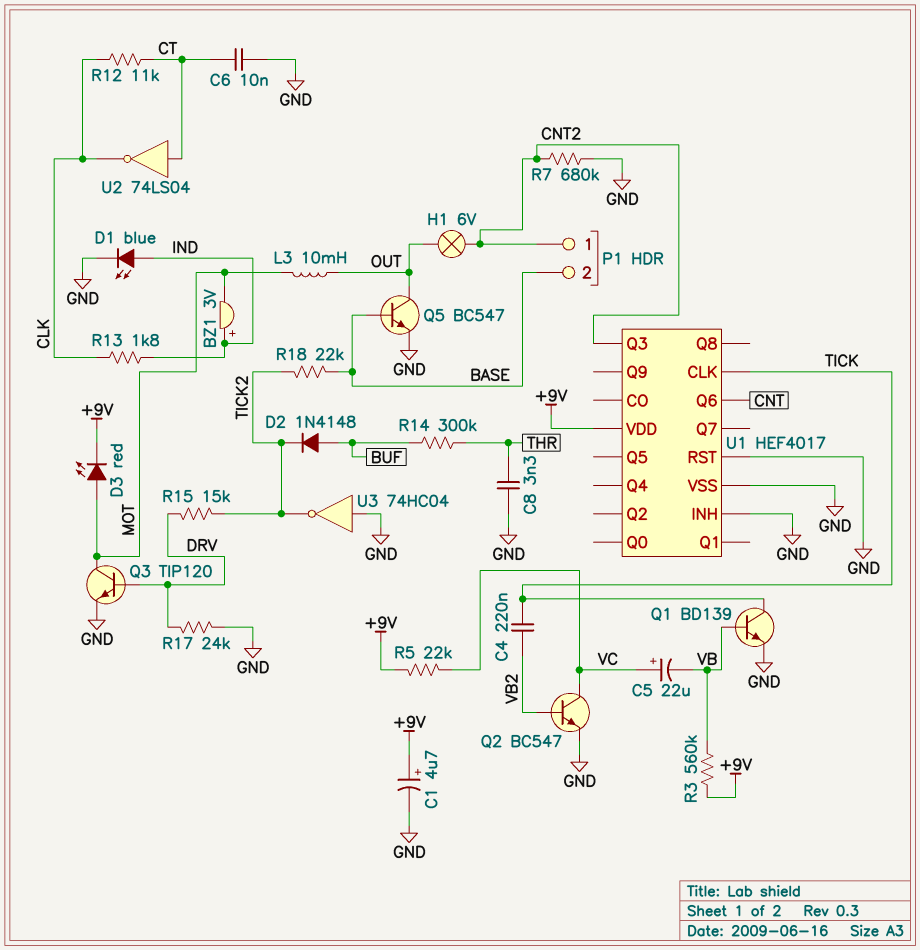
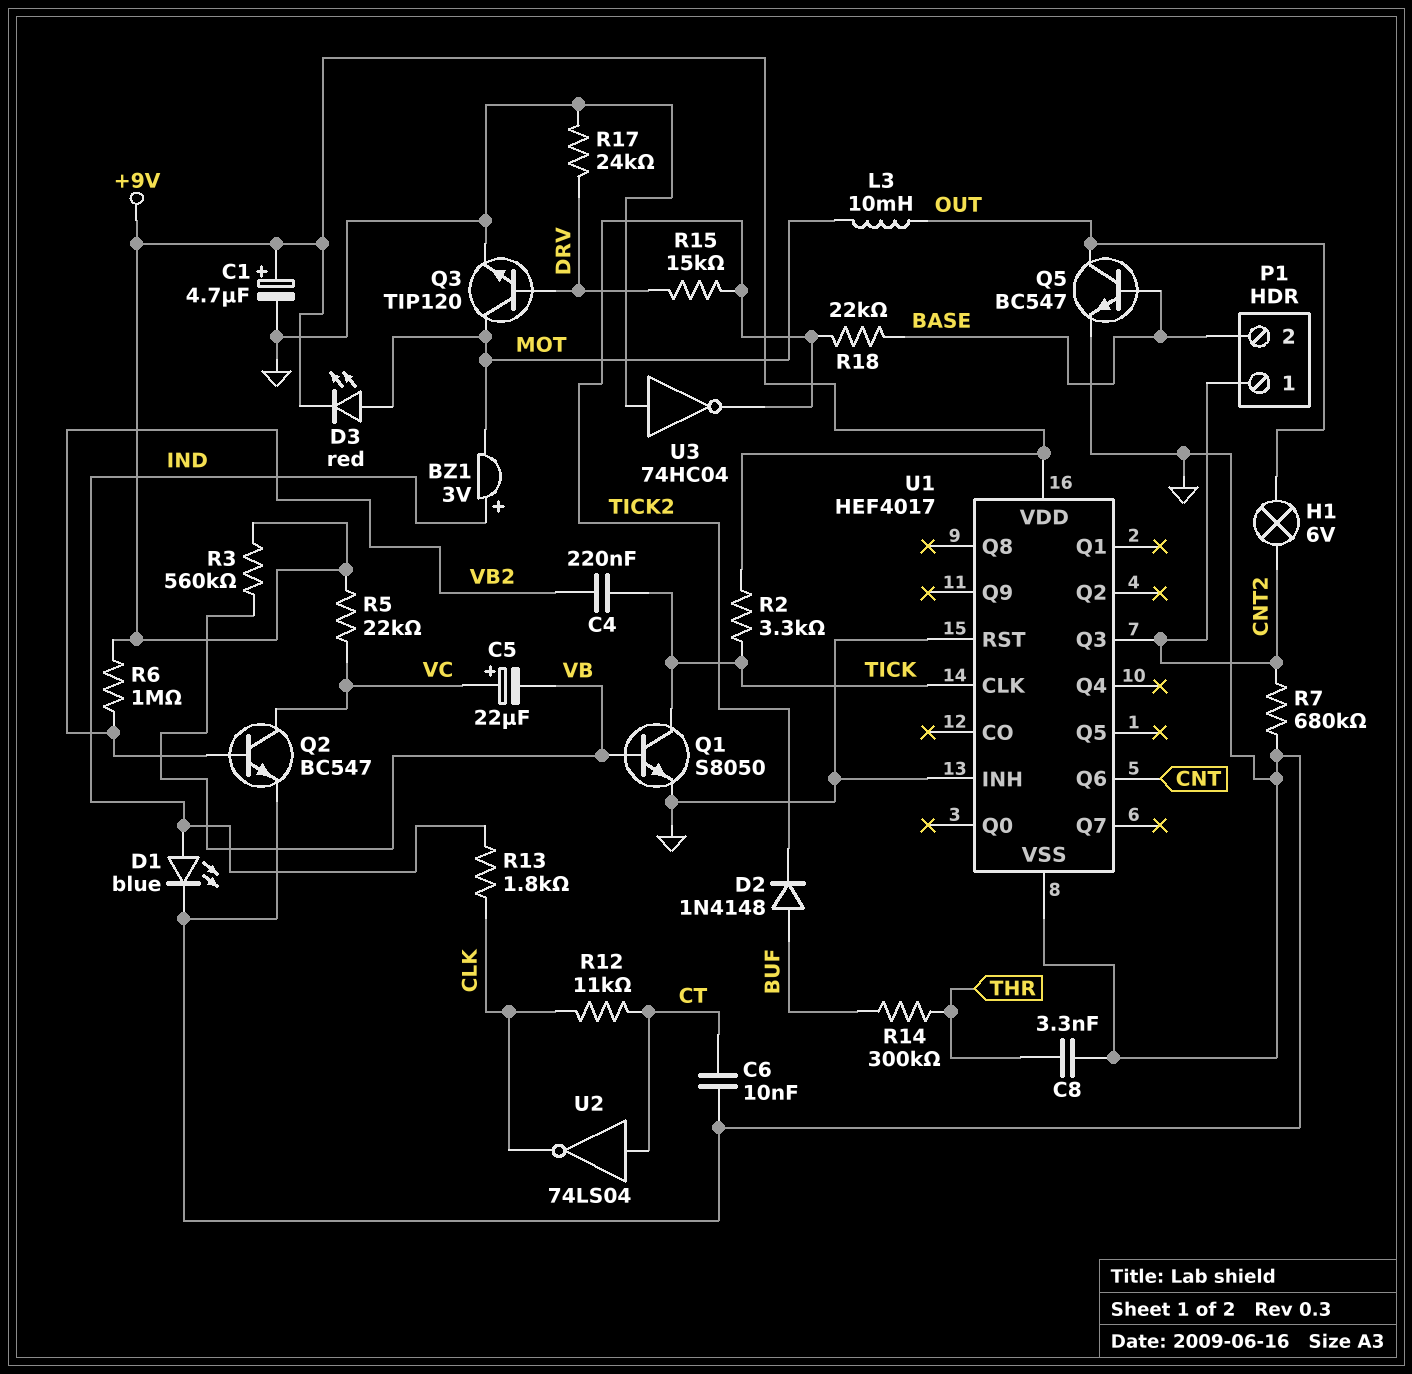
Q1: NPN BD139 (B VB, C TICK, E GND) -> NPN S8050 (B VB, C TICK, E GND)
R2: none -> 3.3k (+9V, TICK)
R6: none -> 1M (+9V, VB2)

